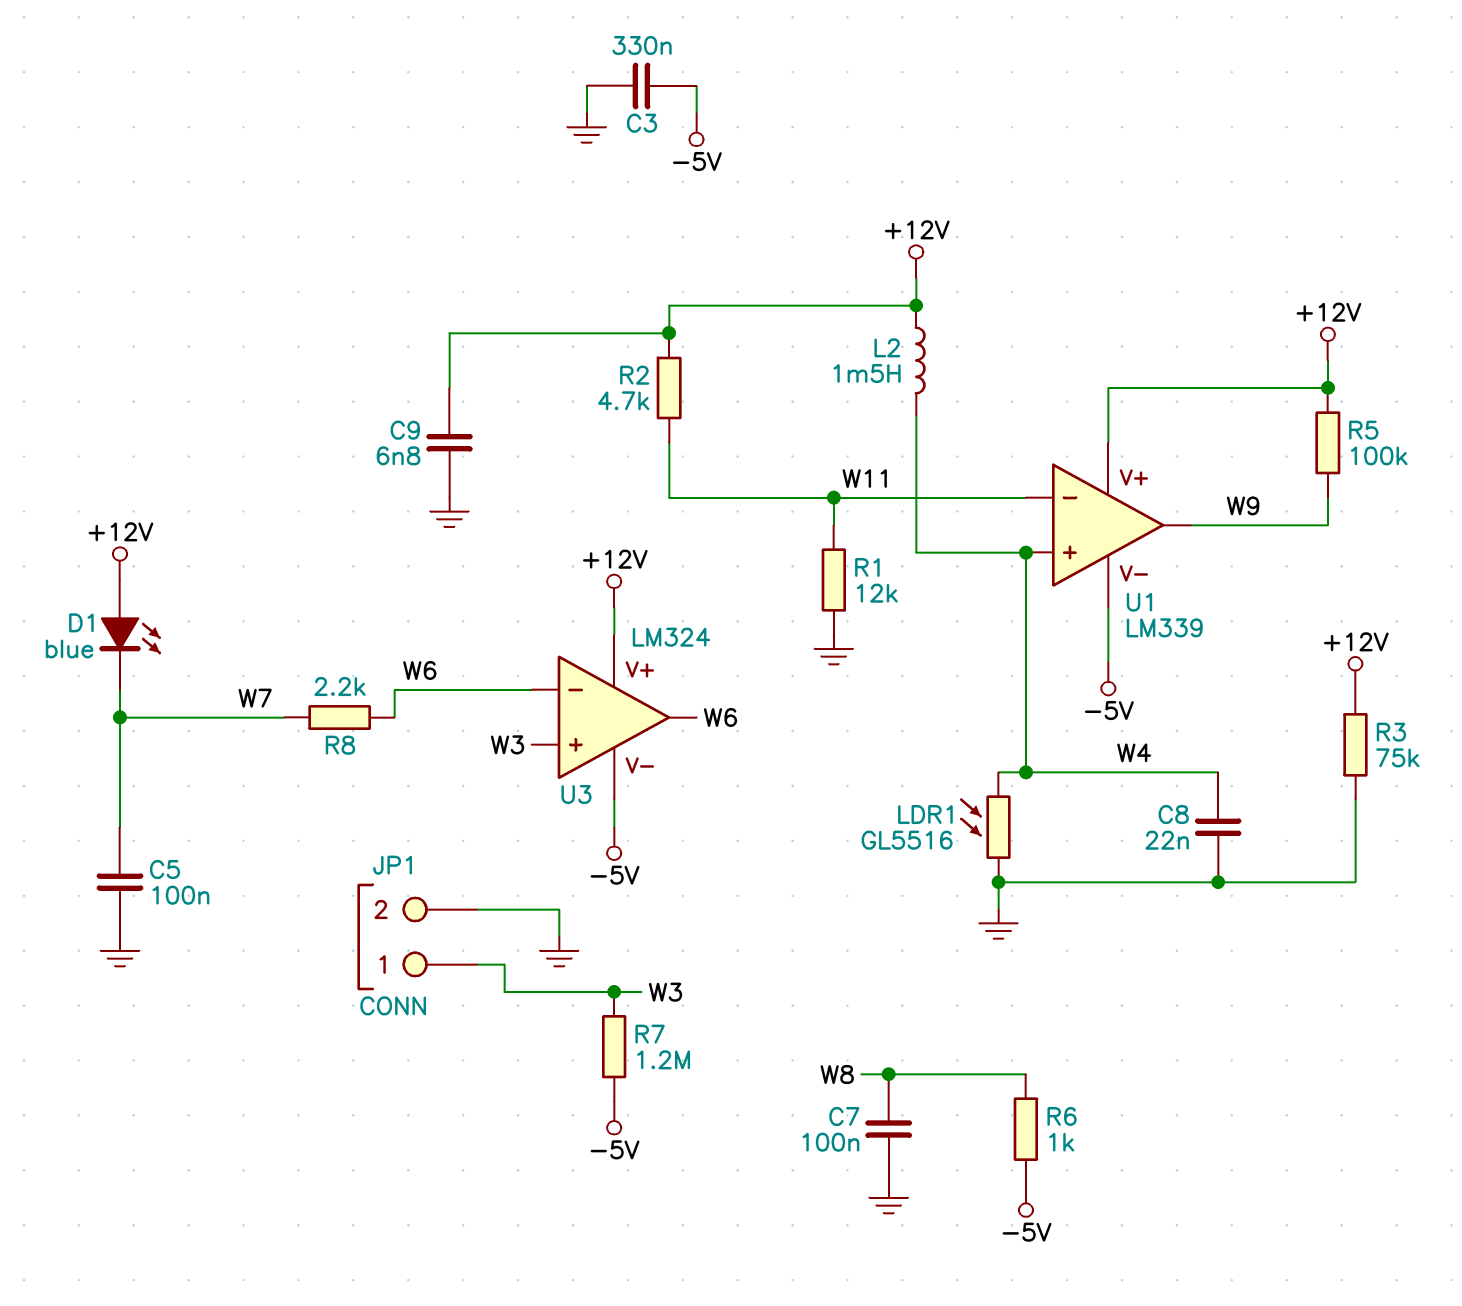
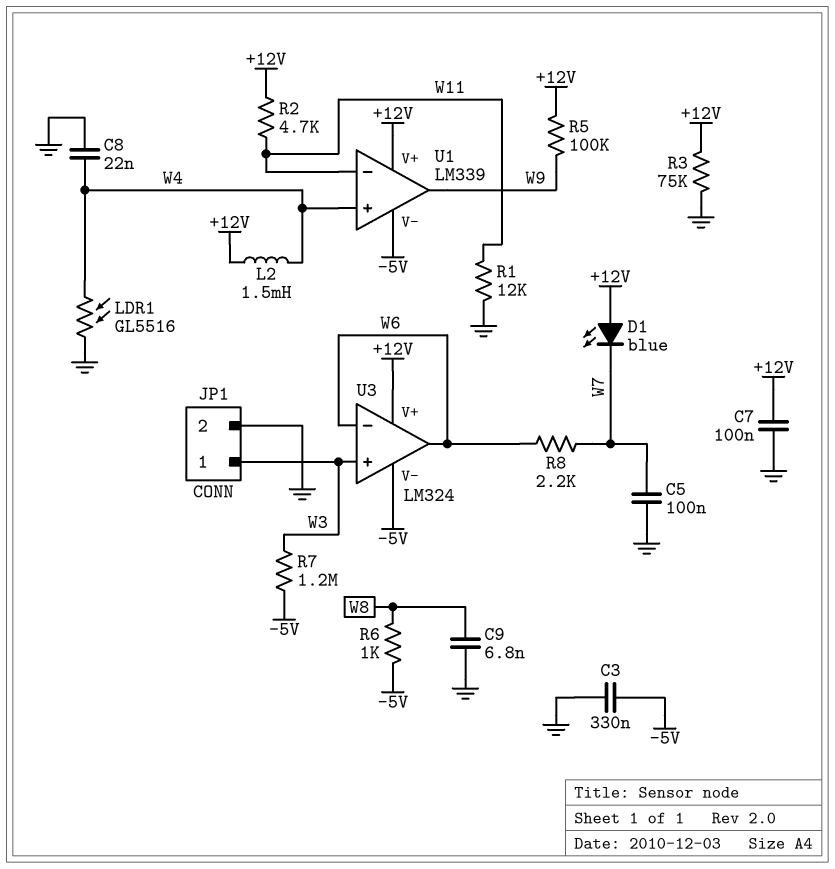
C7: 100nF (GND, W8) -> 100nF (+12V, GND)
C9: 6.8nF (+12V, GND) -> 6.8nF (GND, W8)

